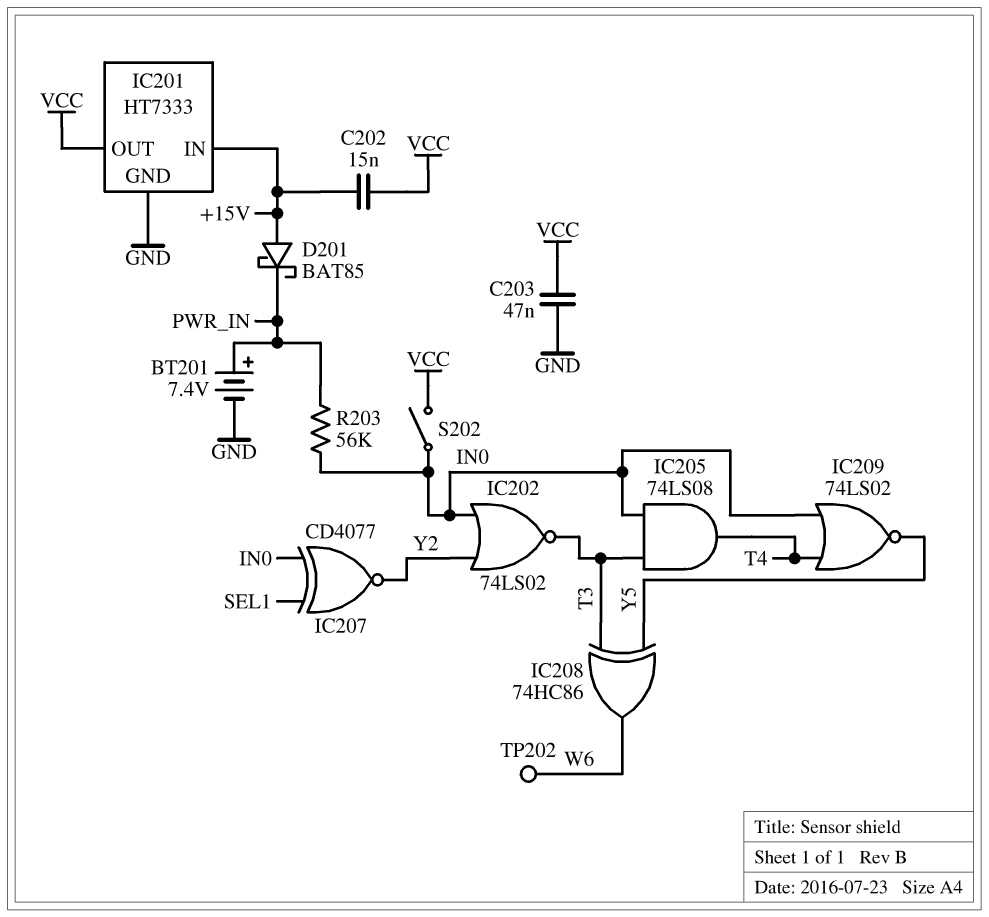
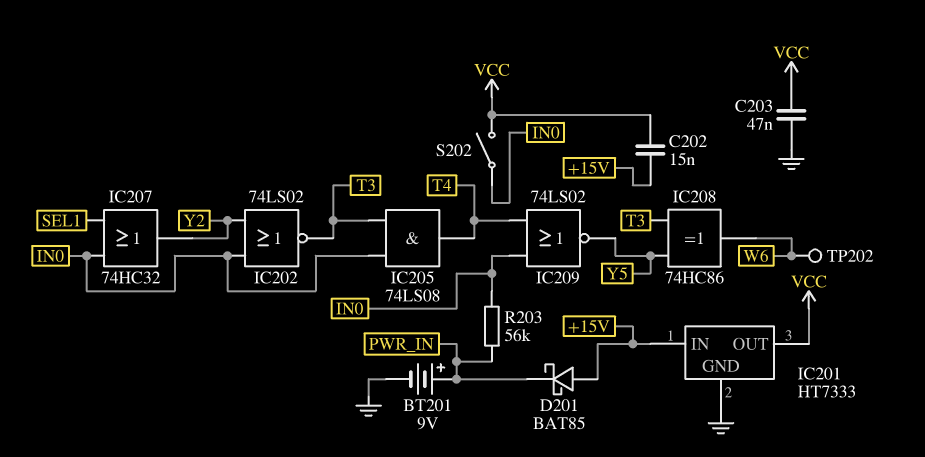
BT201: 7.4V (plus PWR_IN, minus GND) -> 9V (plus PWR_IN, minus GND)
IC207: XNOR CD4077 (in IN0, in SEL1, out Y2) -> OR 74HC32 (in IN0, in SEL1, out Y2)

